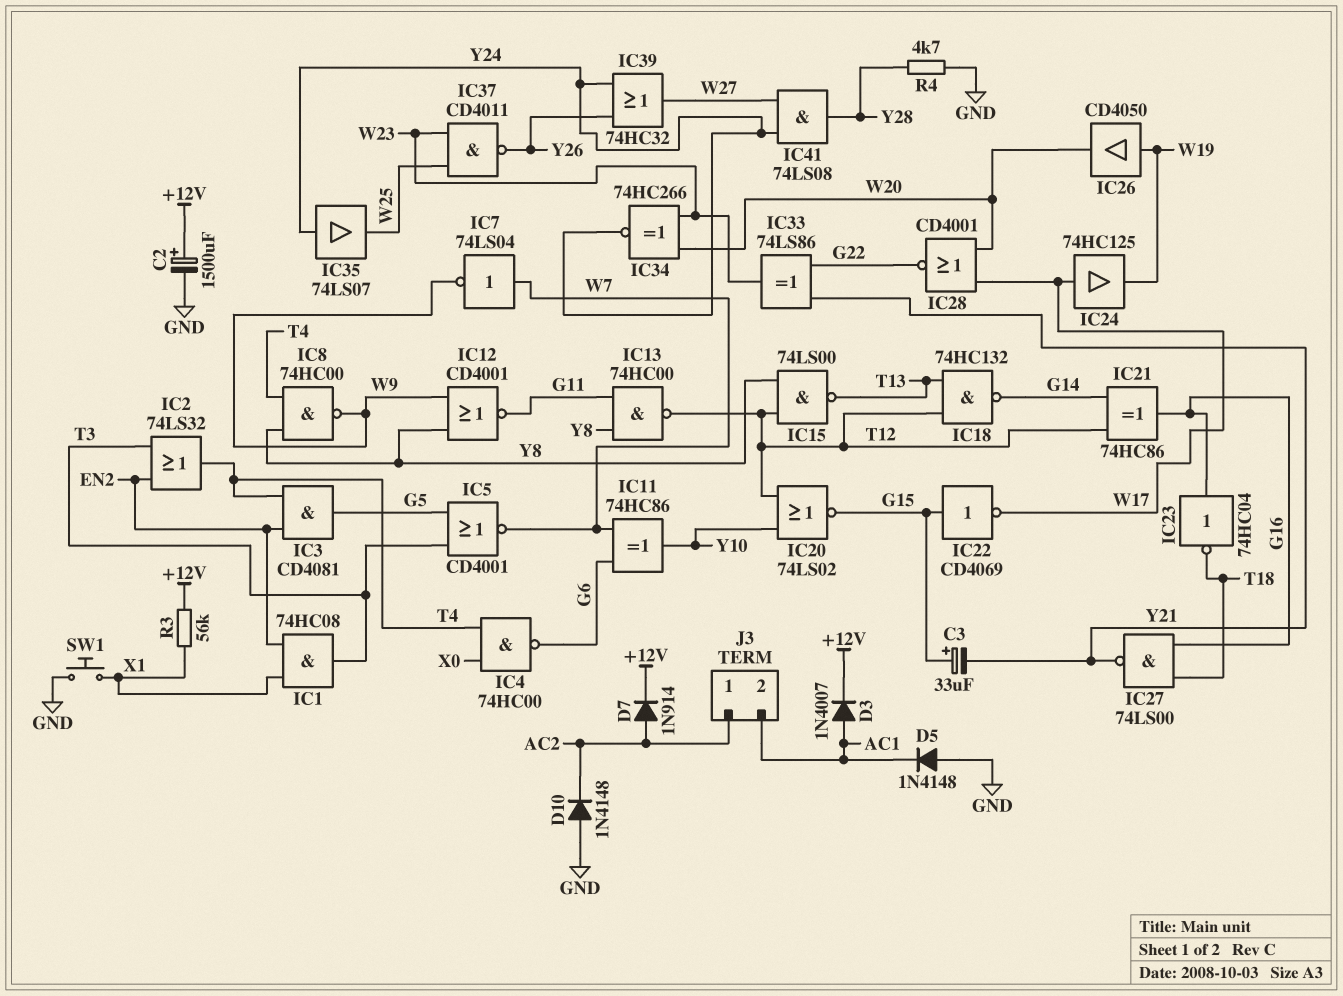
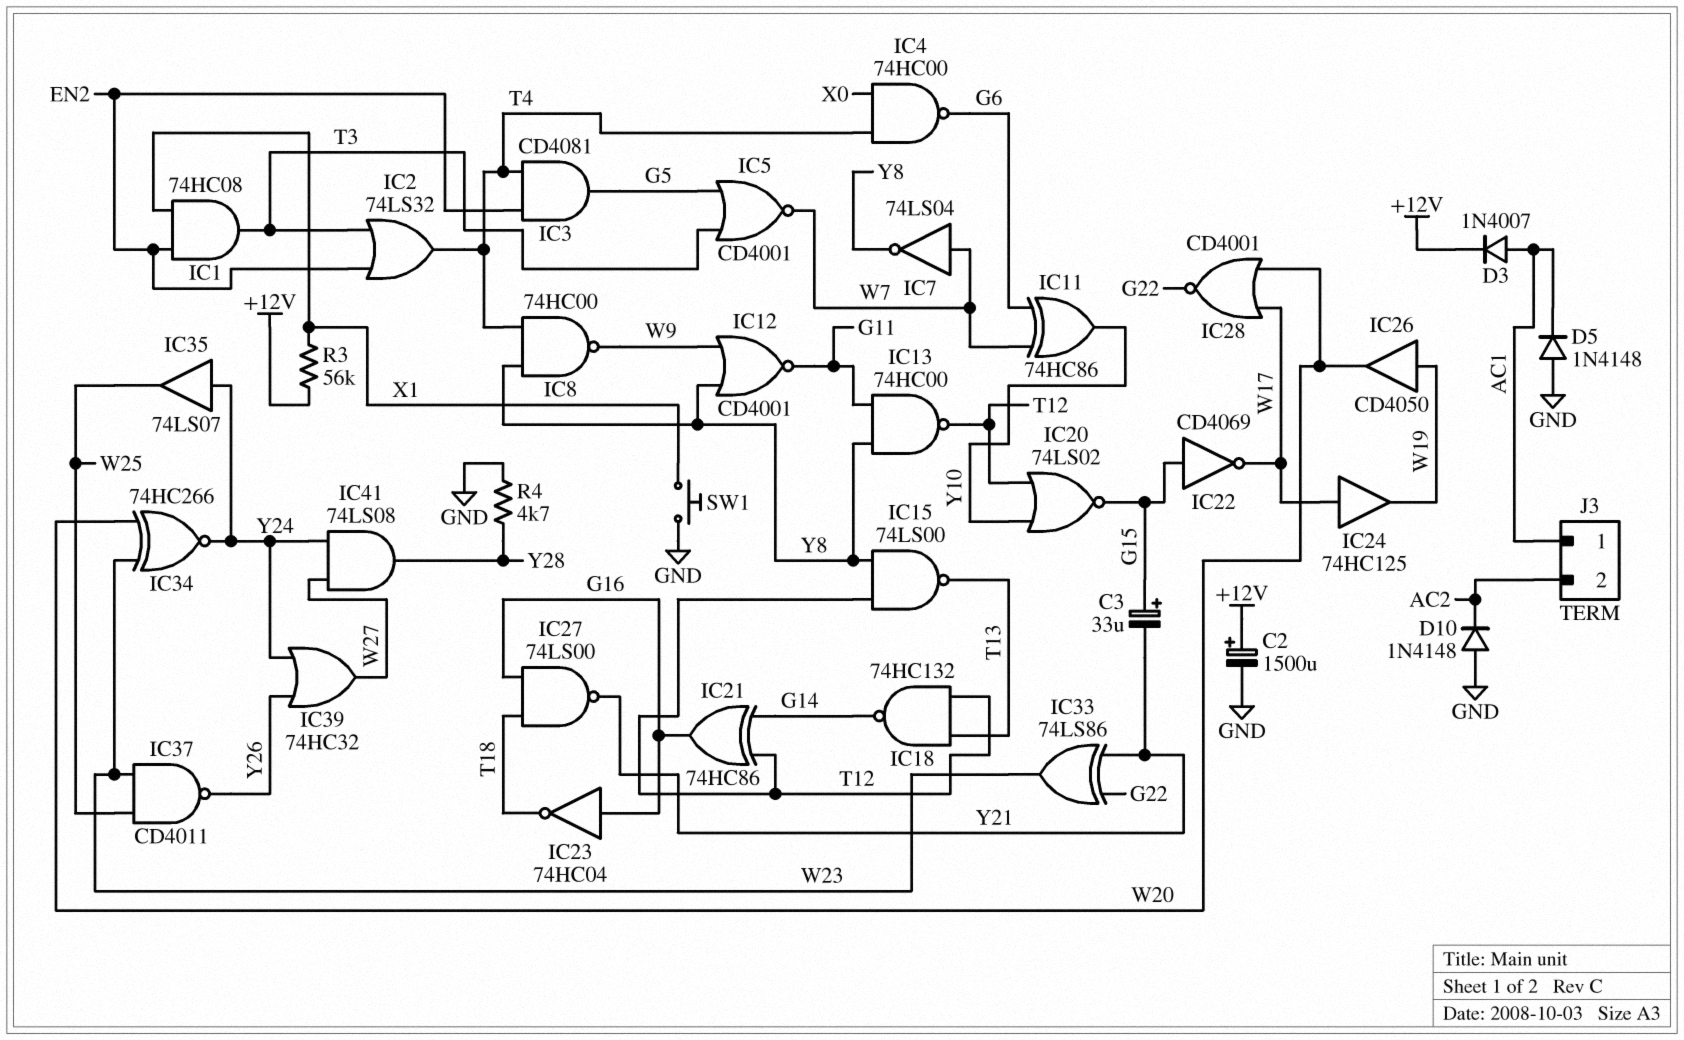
D7: diode 1N914 (A AC2, K +12V) -> none
IC7: NOT 74LS04 (in W7, out W9) -> NOT 74LS04 (in W7, out Y8)
J3 pin 1: AC2 -> AC1
J3 pin 2: AC1 -> AC2

